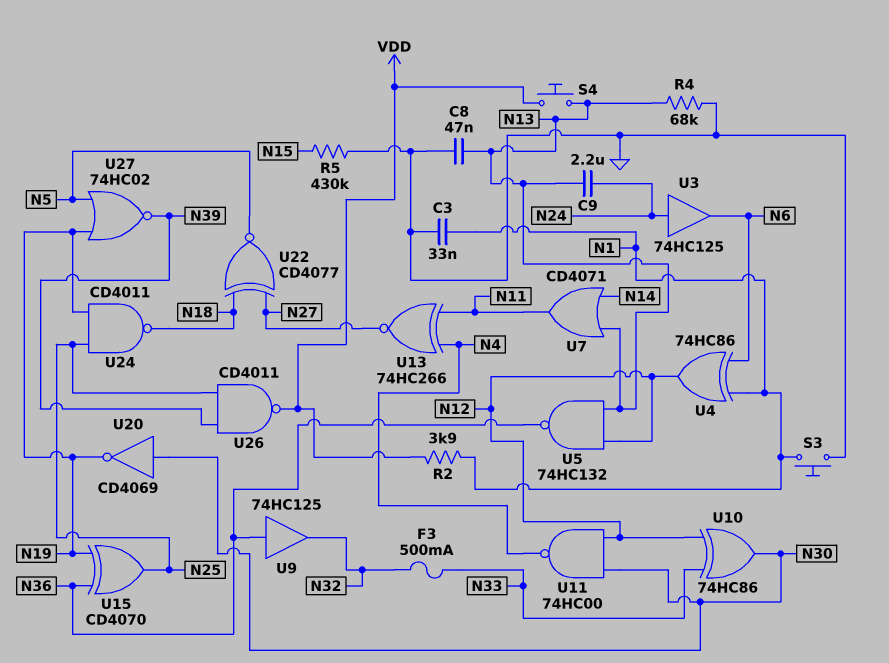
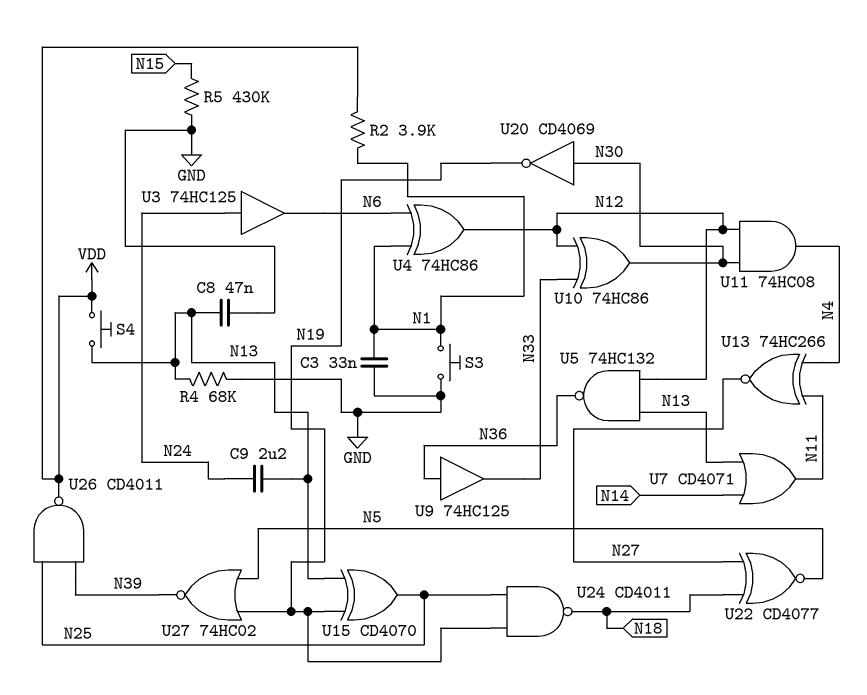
F3: 500mA (N32, N33) -> none
U9: buffer 74HC125 (in N36, out N32) -> buffer 74HC125 (in N36, out N33)
U11: NAND 74HC00 (in N12, in N30, out N4) -> AND 74HC08 (in N12, in N30, out N4)
U15: XOR CD4070 (in N19, in N36, out N25) -> XOR CD4070 (in N13, in N19, out N25)

